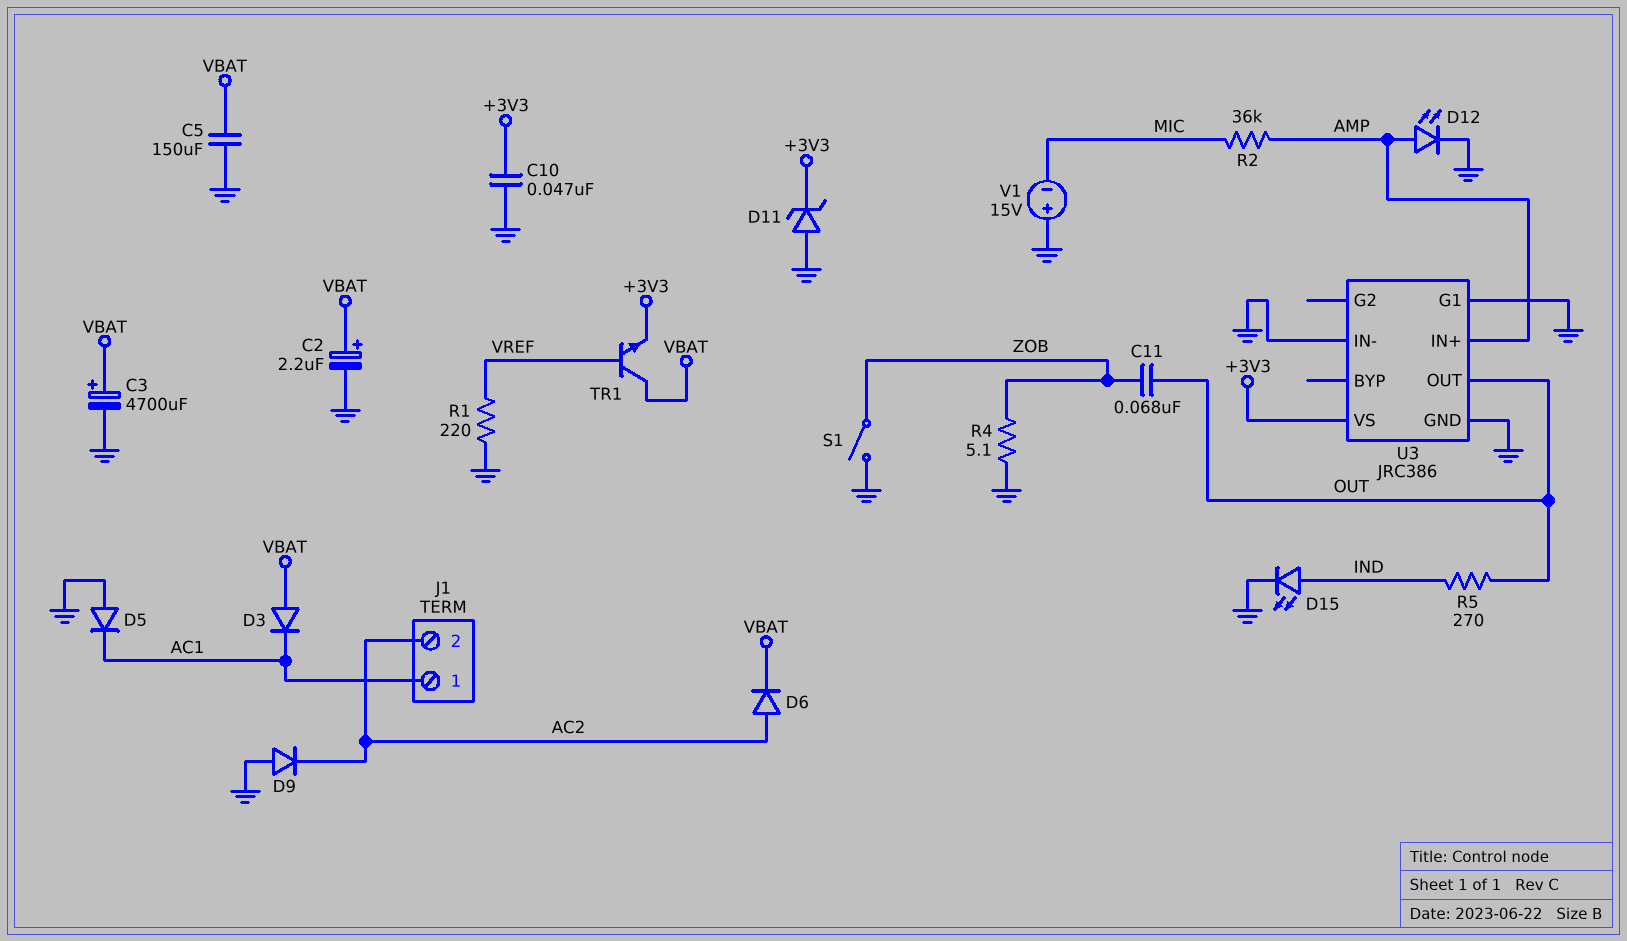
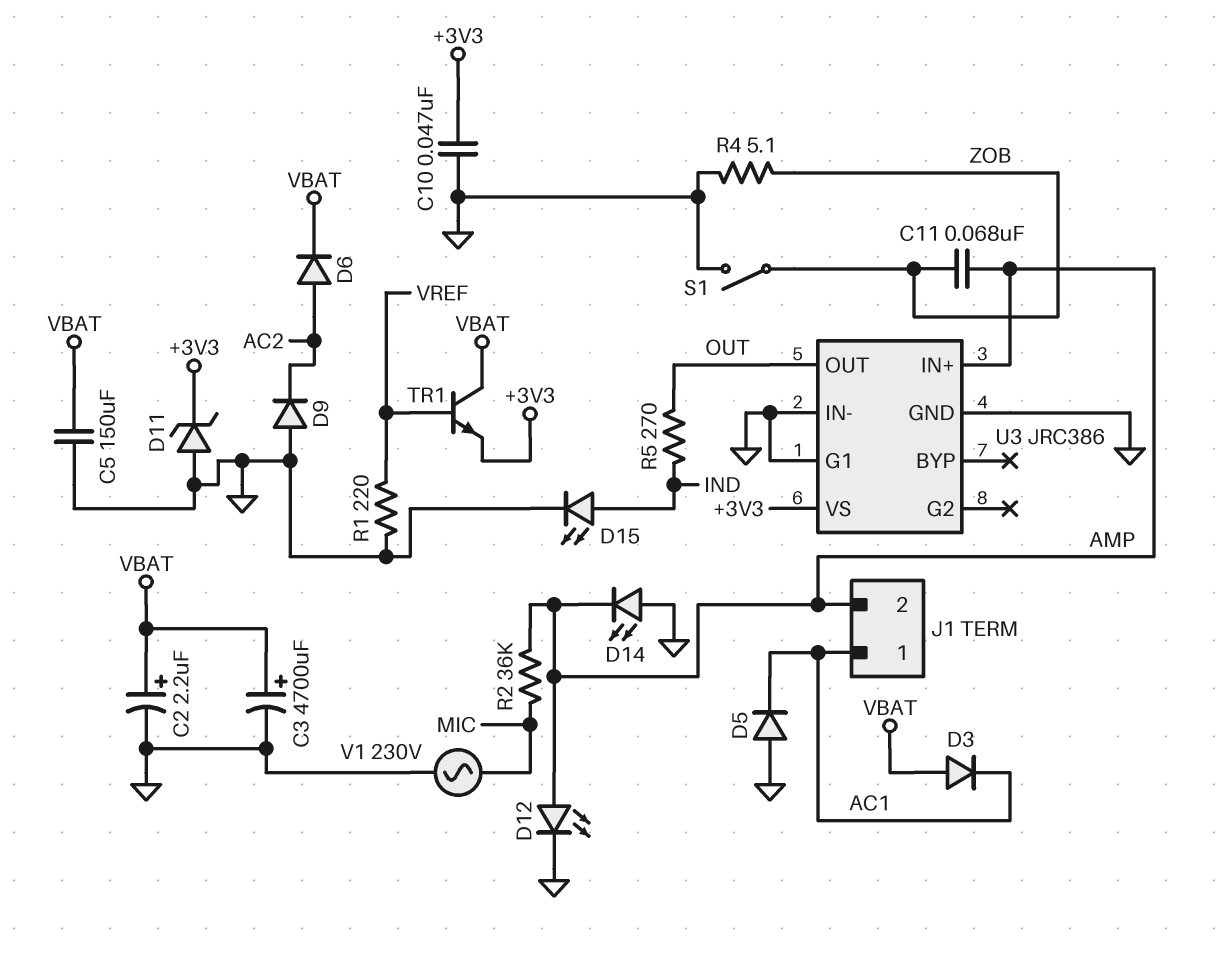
C11: 68nF (OUT, ZOB) -> 68nF (AMP, ZOB)
D14: none -> LED (A GND, K AMP)
J1 pin 2: AC2 -> AMP
V1: 15V (plus GND, minus MIC) -> AC 230V (GND, MIC)

